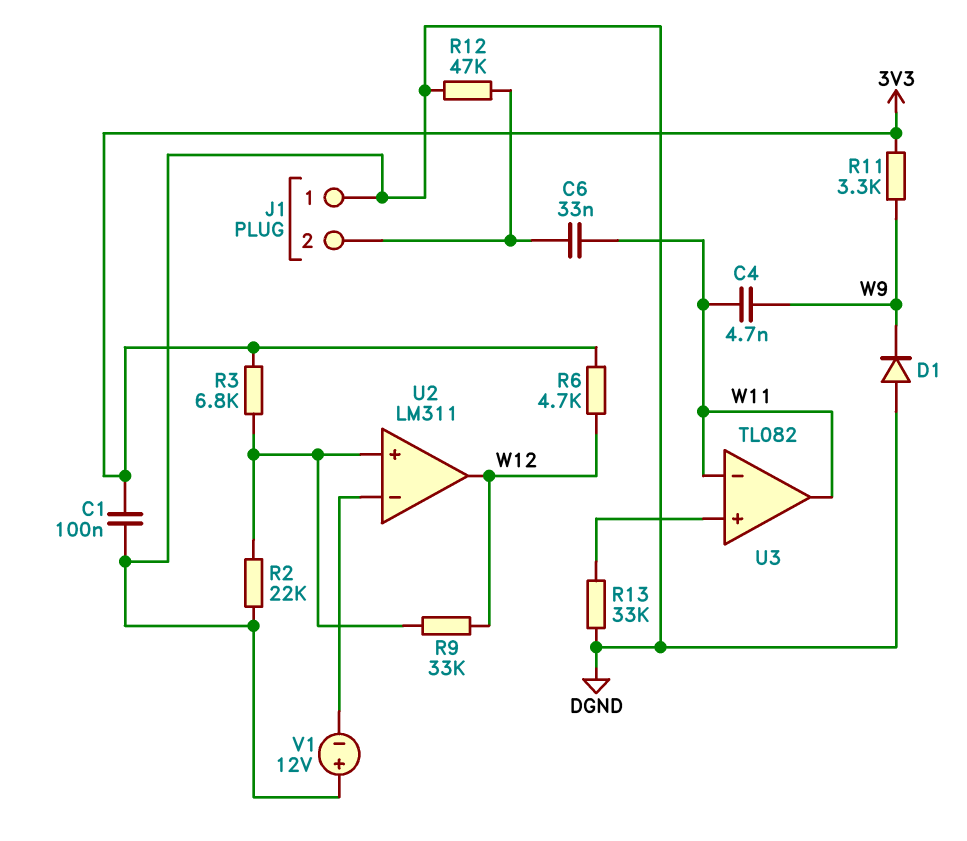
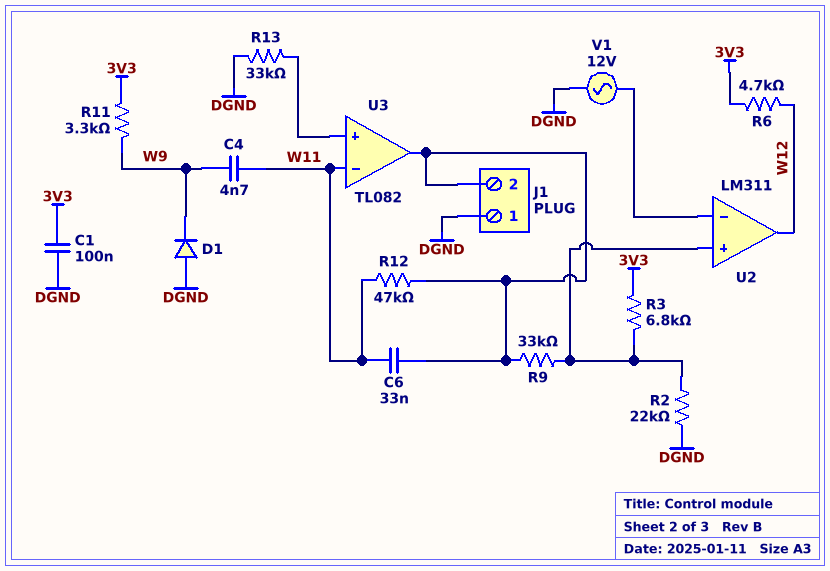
R9: 33k (U2/in+, W12) -> 33k (J1/2, U2/in+)
R12: 47k (DGND, J1/2) -> 47k (J1/2, W11)
U3 pin out: W11 -> J1/2
V1: 12V (plus DGND, minus U2/in-) -> AC 12V (DGND, U2/in-)

